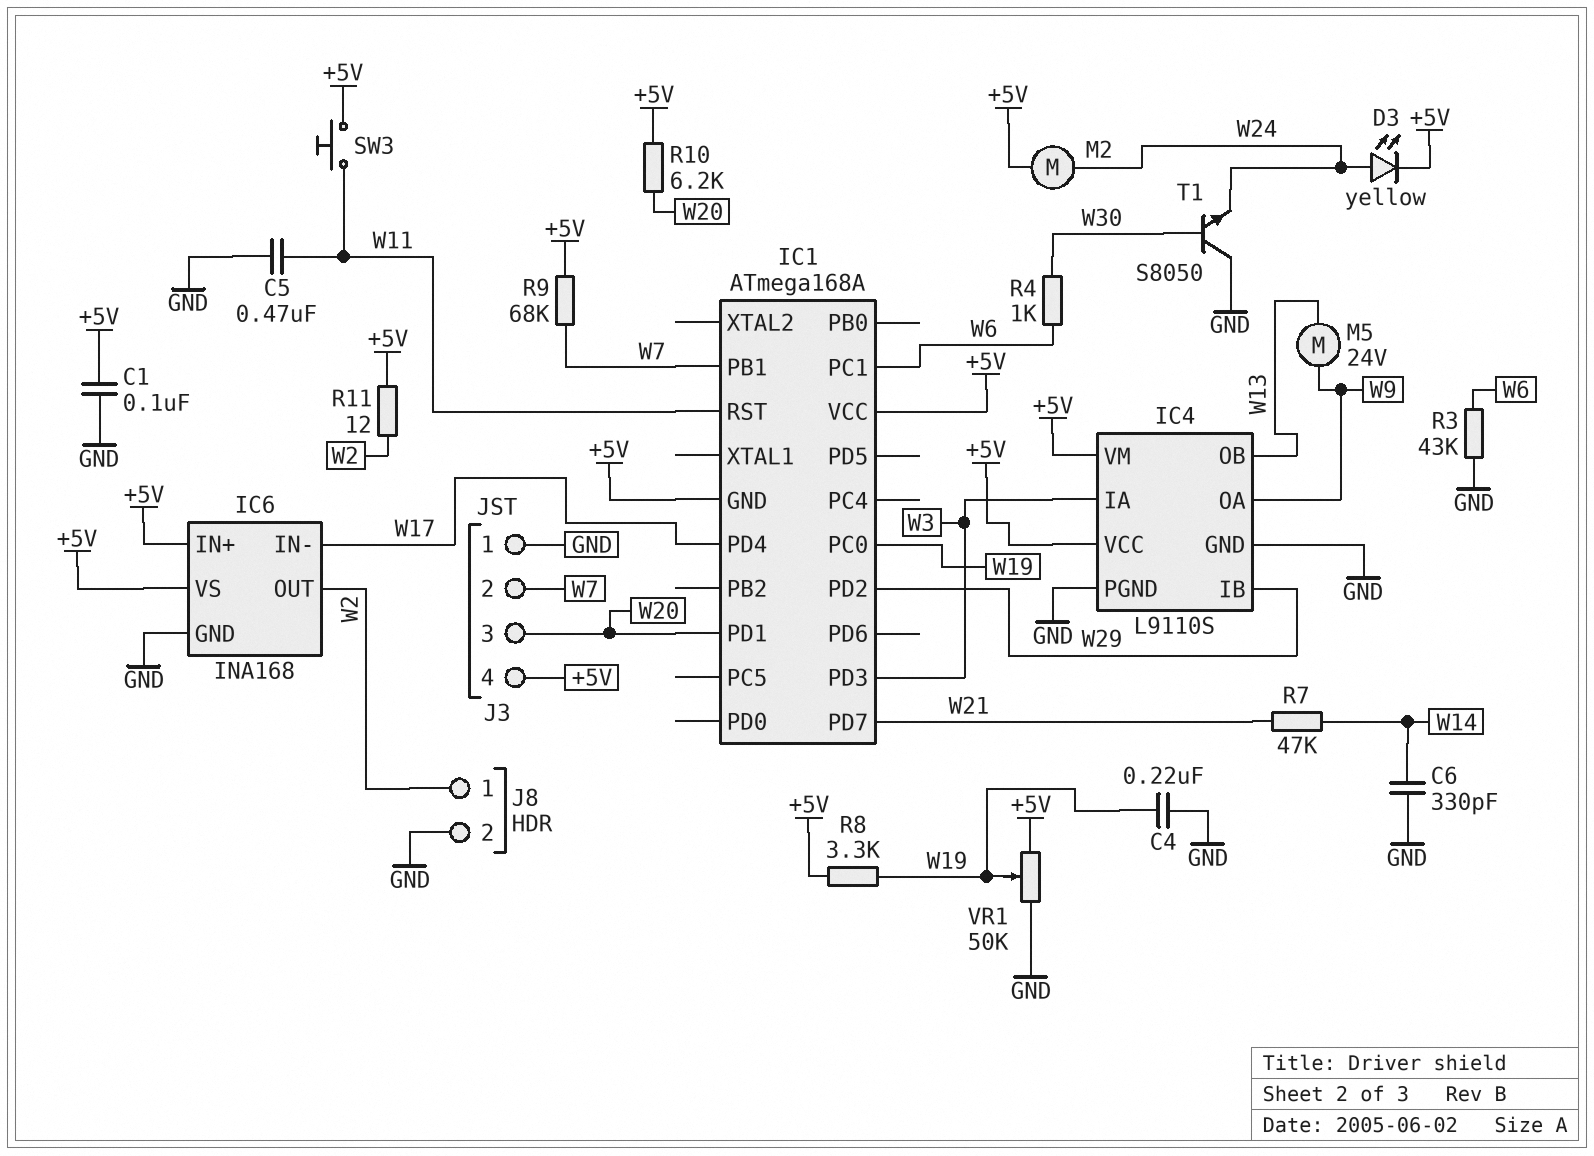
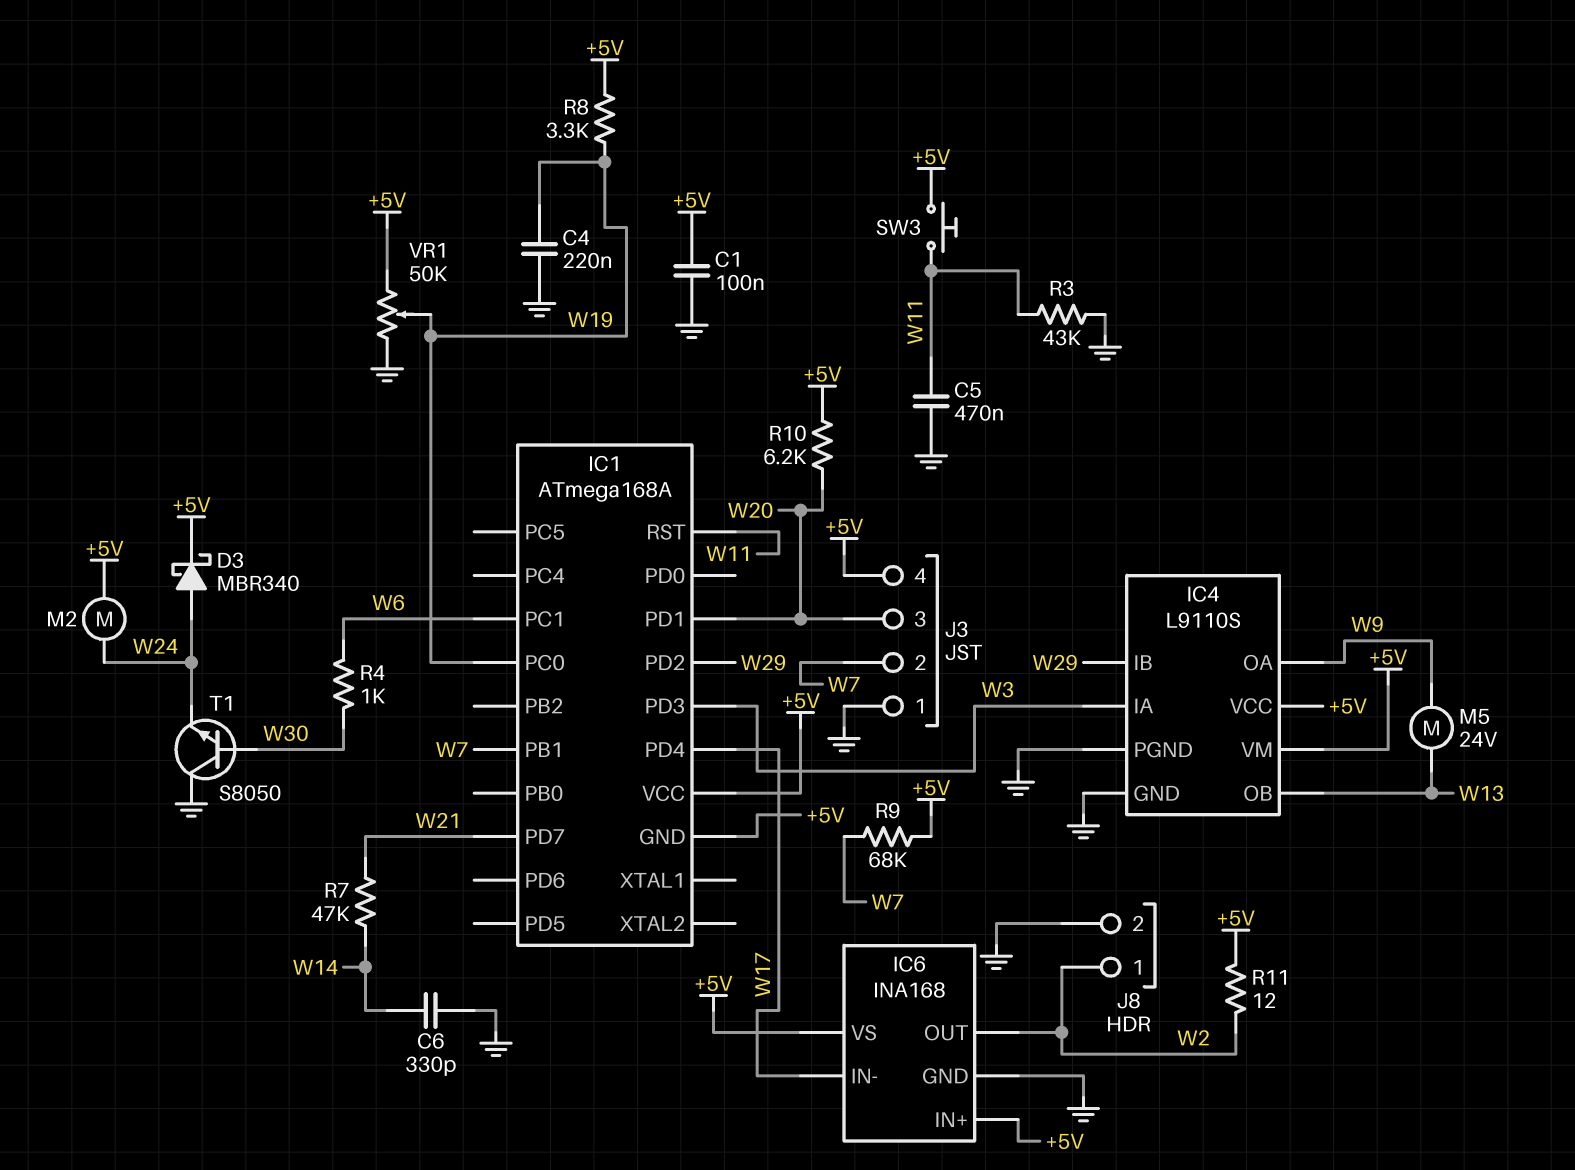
D3: LED yellow (A W24, K +5V) -> schottky MBR340 (A W24, K +5V)
R3: 43k (GND, W6) -> 43k (GND, W11)

